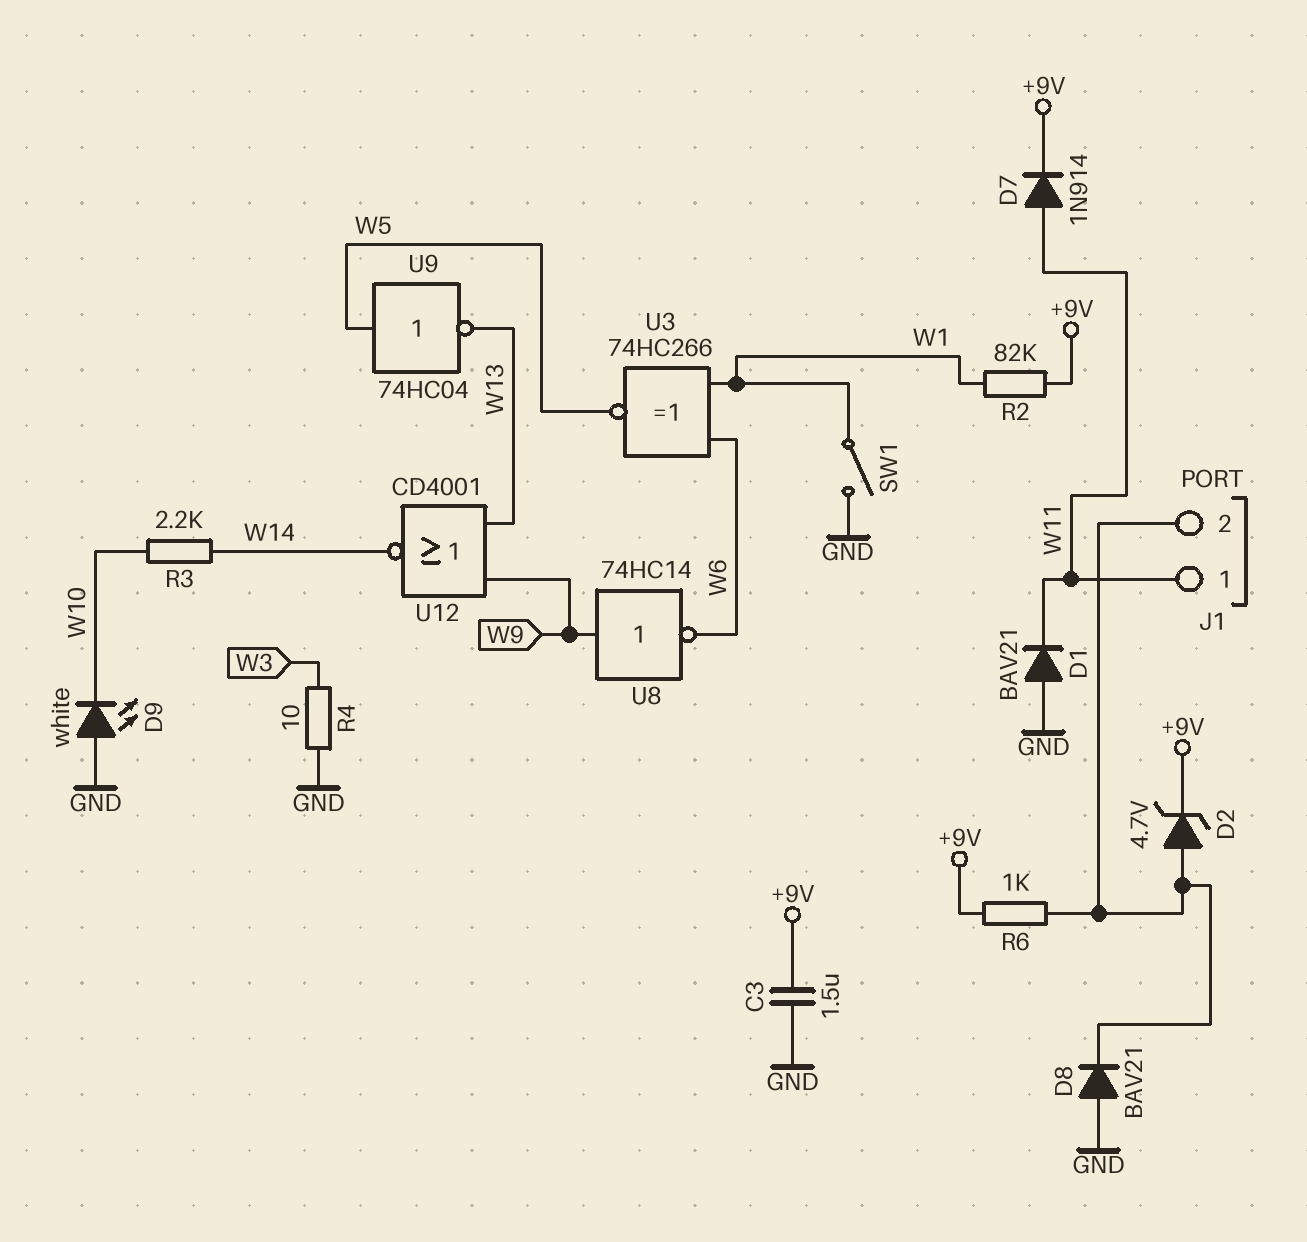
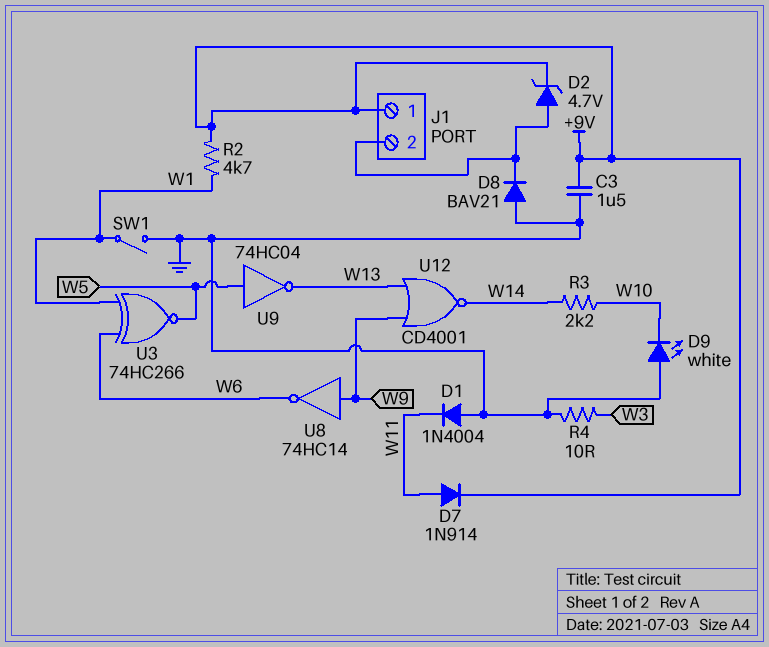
D1: diode BAV21 (A GND, K W11) -> diode 1N4004 (A GND, K W11)
J1 pin 1: W11 -> +9V
R2: 82k (+9V, W1) -> 4.7k (+9V, W1)
R6: 1k (+9V, J1/2) -> none

